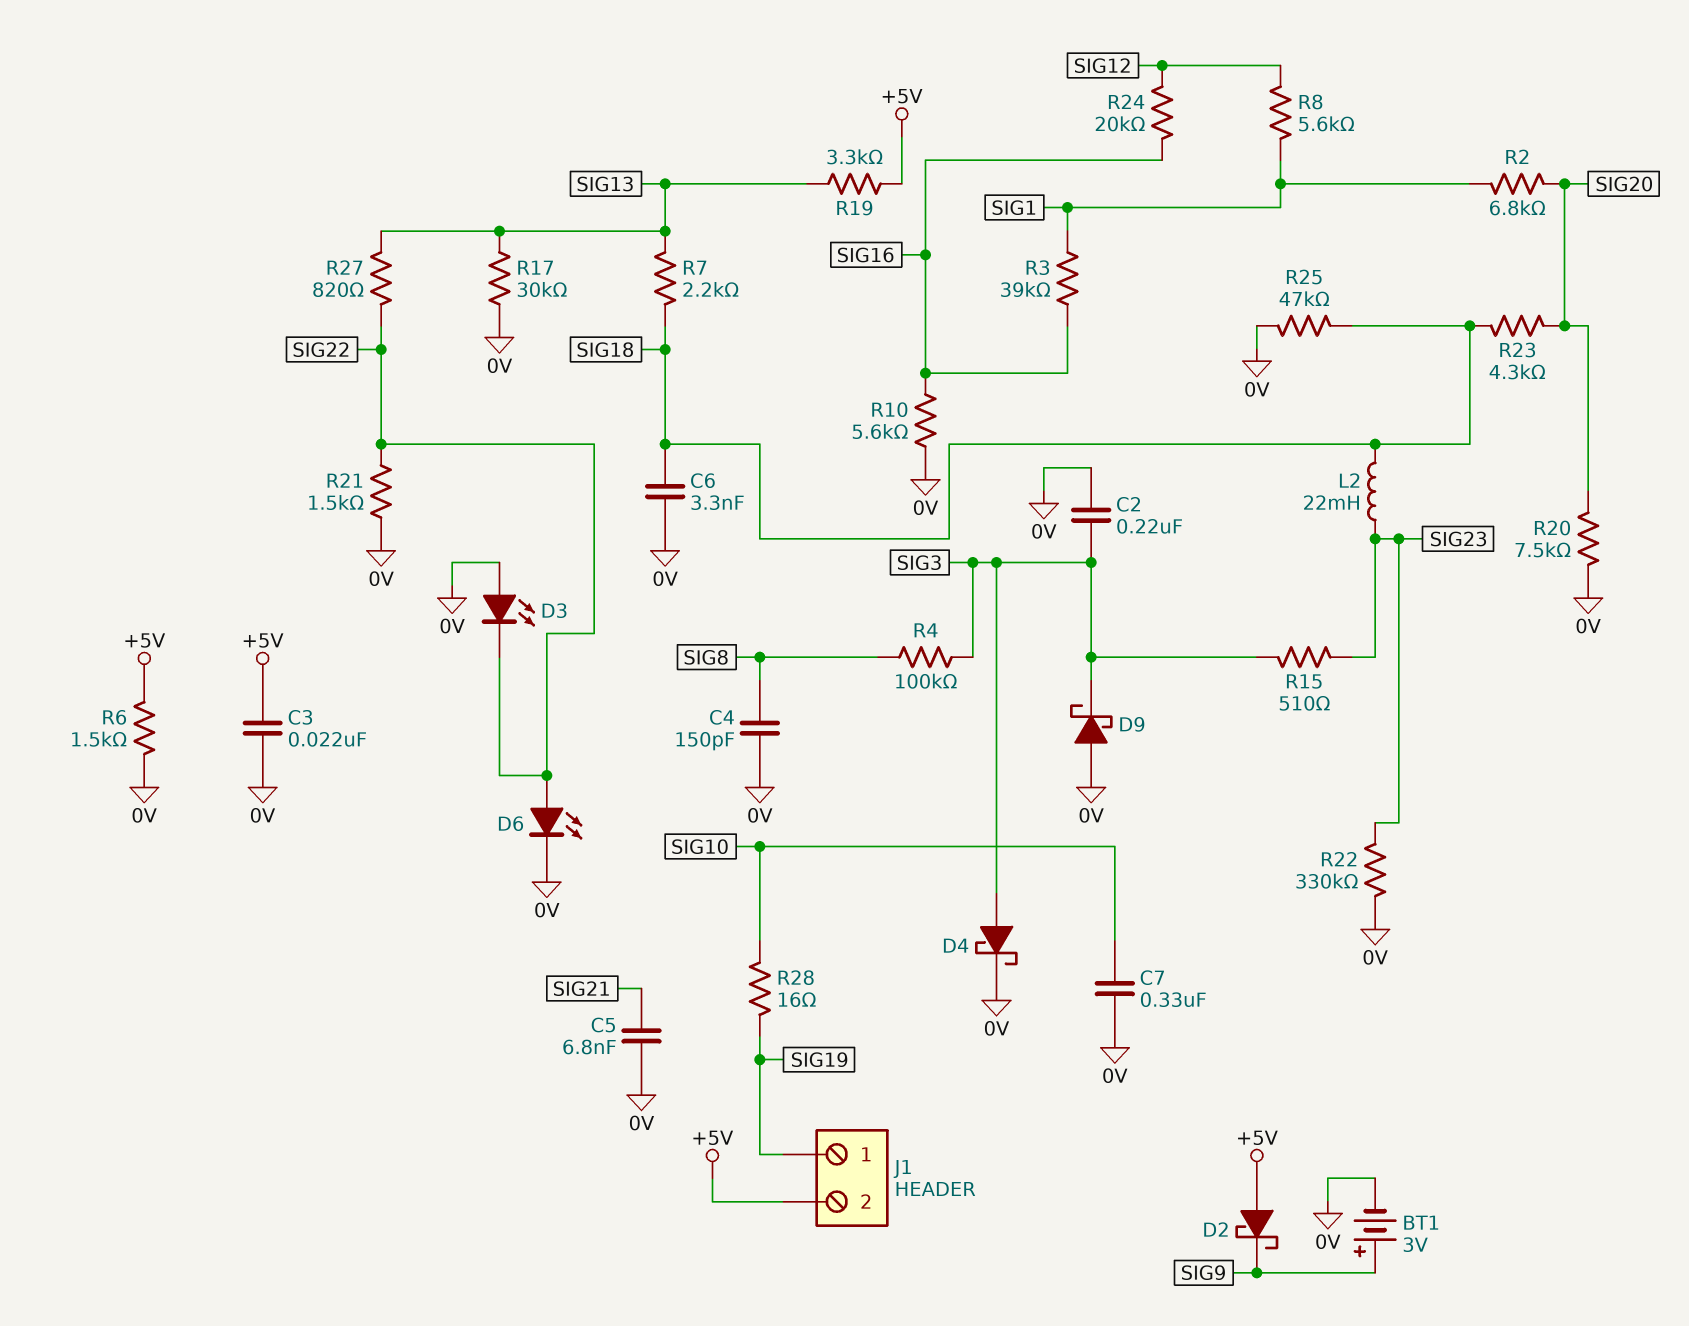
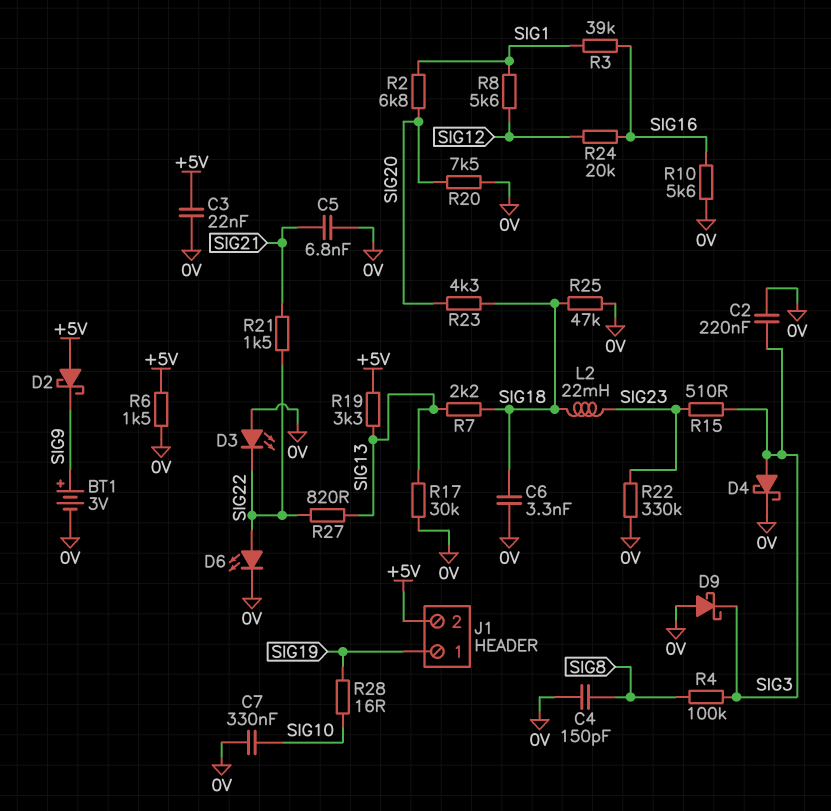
R21: 1.5k (0V, SIG22) -> 1.5k (SIG21, SIG22)

